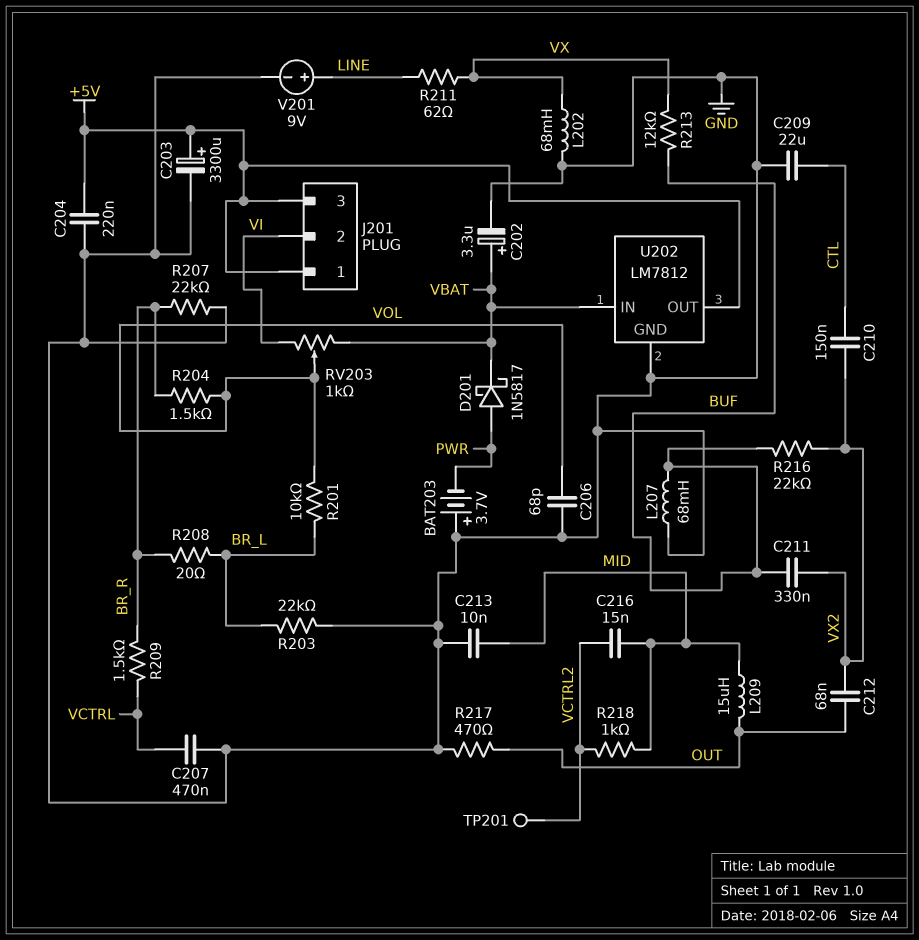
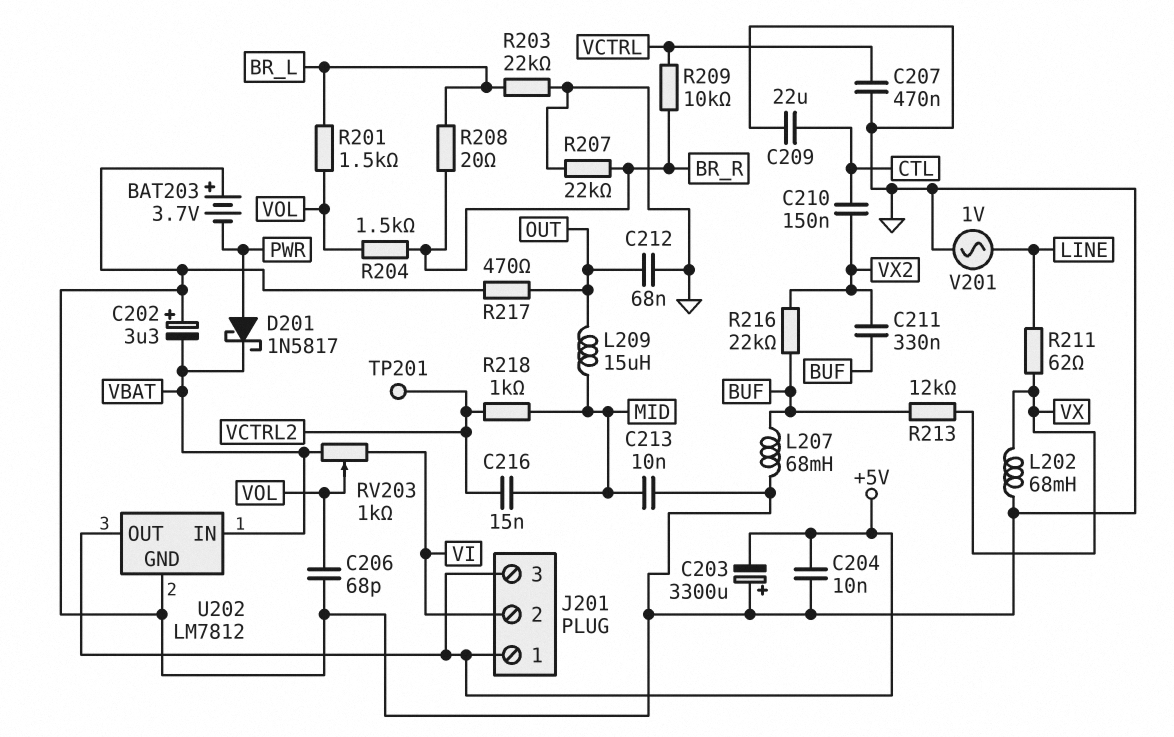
C202: 3.3uF (plus VBAT, minus GND) -> 3.3uF (plus GND, minus VBAT)
C203: 3300uF (plus +5V, minus GND) -> 3300uF (plus GND, minus +5V)
C204: 220nF (+5V, GND) -> 10nF (+5V, GND)
C212: 68nF (OUT, VX2) -> 68nF (GND, OUT)
R201: 10k (BR_L, VOL) -> 1.5k (BR_L, VOL)
R209: 1.5k (BR_R, VCTRL) -> 10k (BR_R, VCTRL)
V201: 9V (plus LINE, minus GND) -> AC 1V (GND, LINE)

